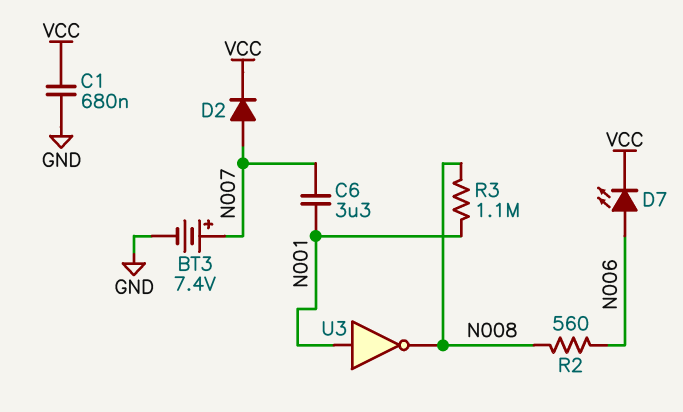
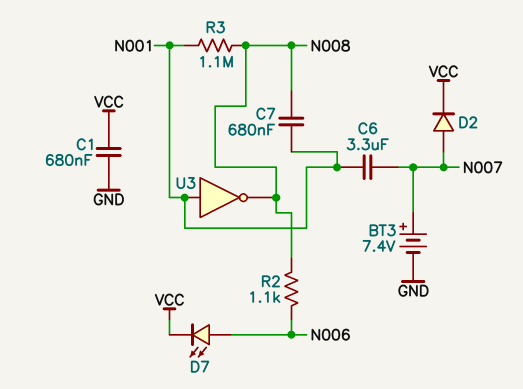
C7: none -> 680nF (N001, N008)
R2: 560 (N006, N008) -> 1.1k (N006, N008)

